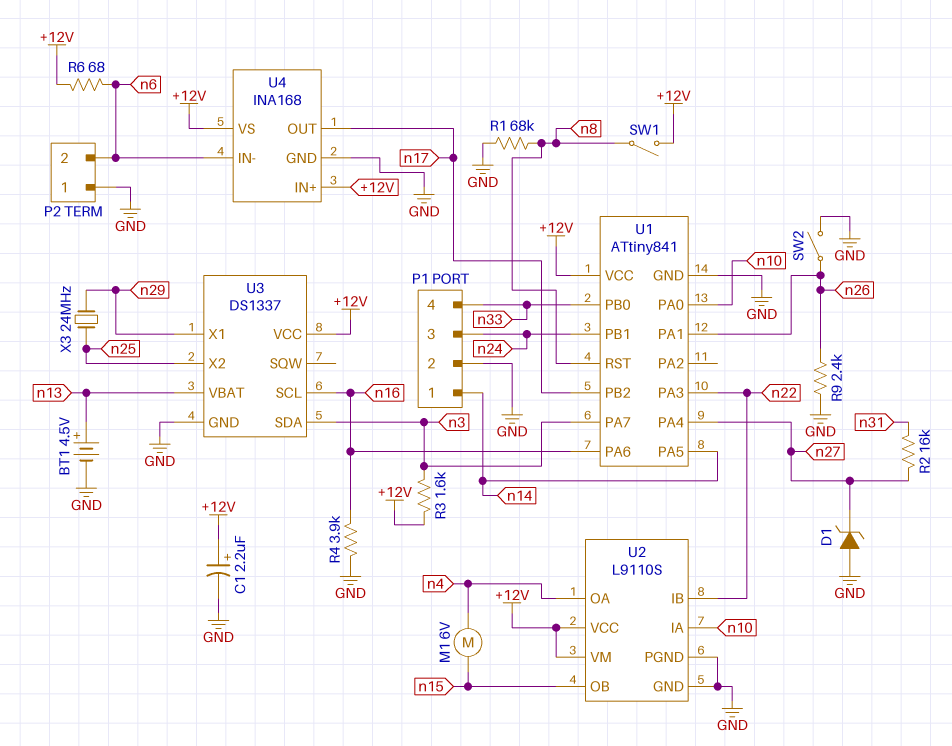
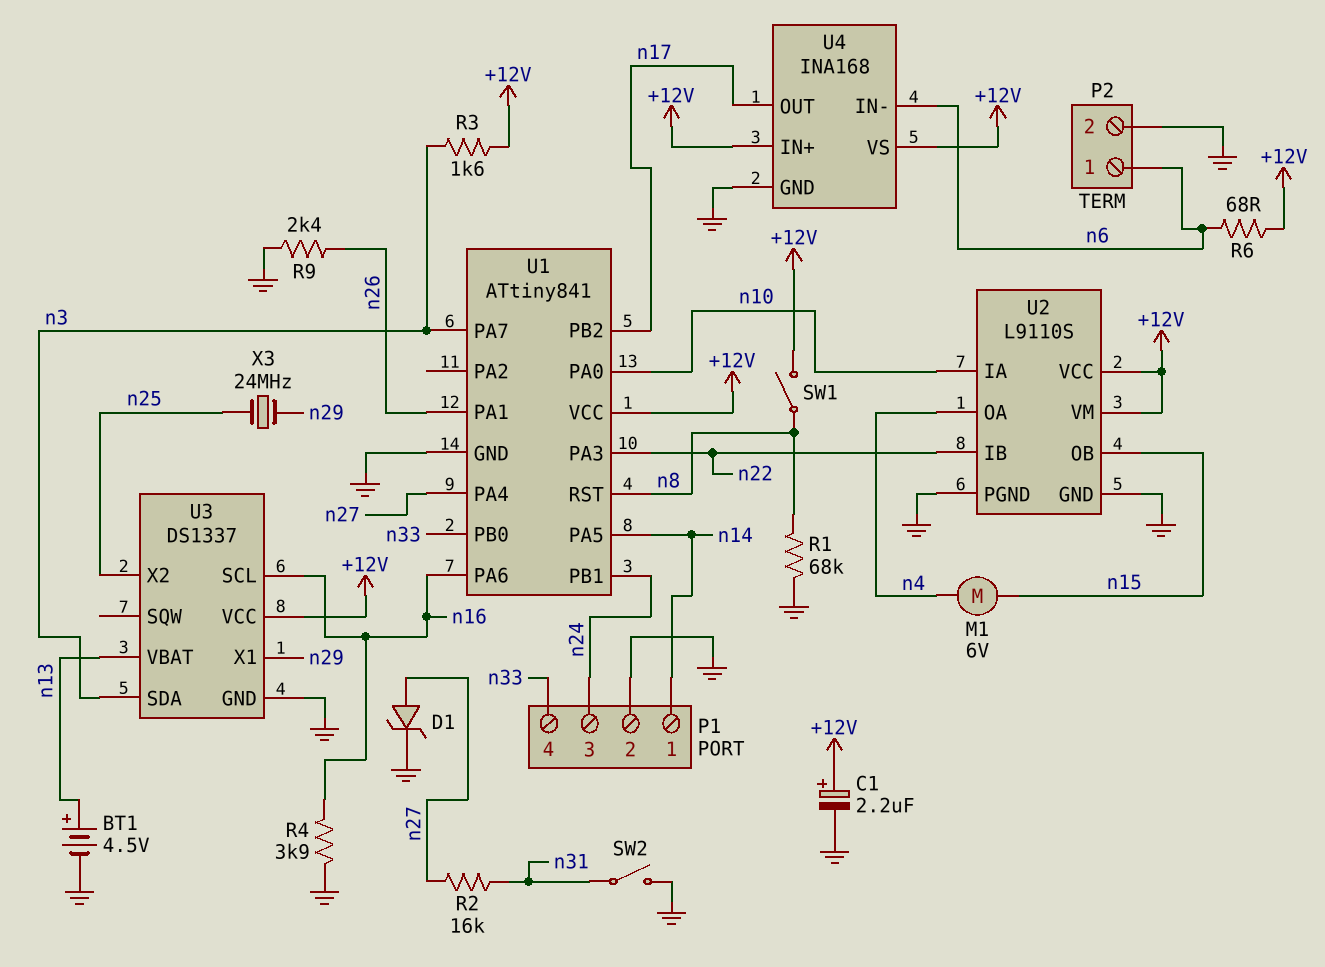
D1: zener (A GND, K n27) -> zener (A n27, K GND)
P2 pin 1: GND -> n6
P2 pin 2: n6 -> GND
SW2: switch (GND, n26) -> switch (GND, n31)

